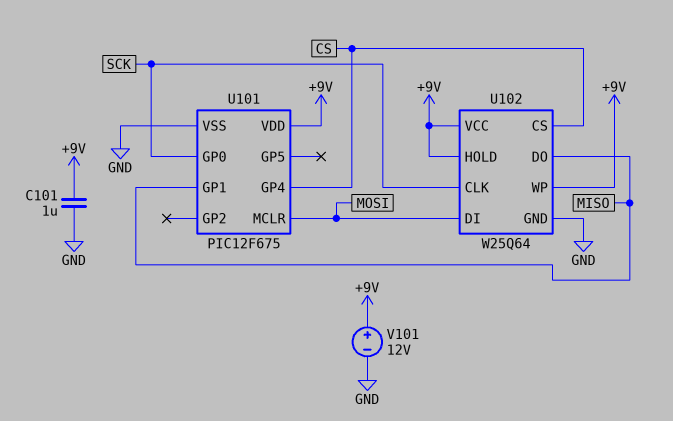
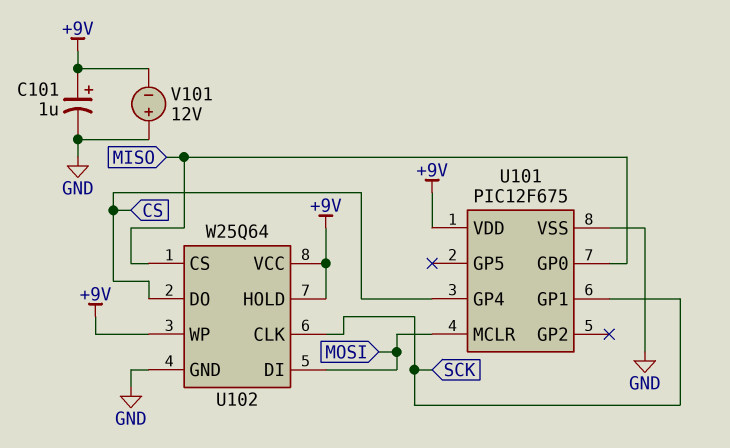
C101: 1uF (+9V, GND) -> 1uF (plus +9V, minus GND)
U101 pin GP0: SCK -> MISO
U101 pin GP1: MISO -> SCK
U102 pin CS: CS -> MISO
U102 pin DO: MISO -> CS
V101: 12V (plus +9V, minus GND) -> 12V (plus GND, minus +9V)

